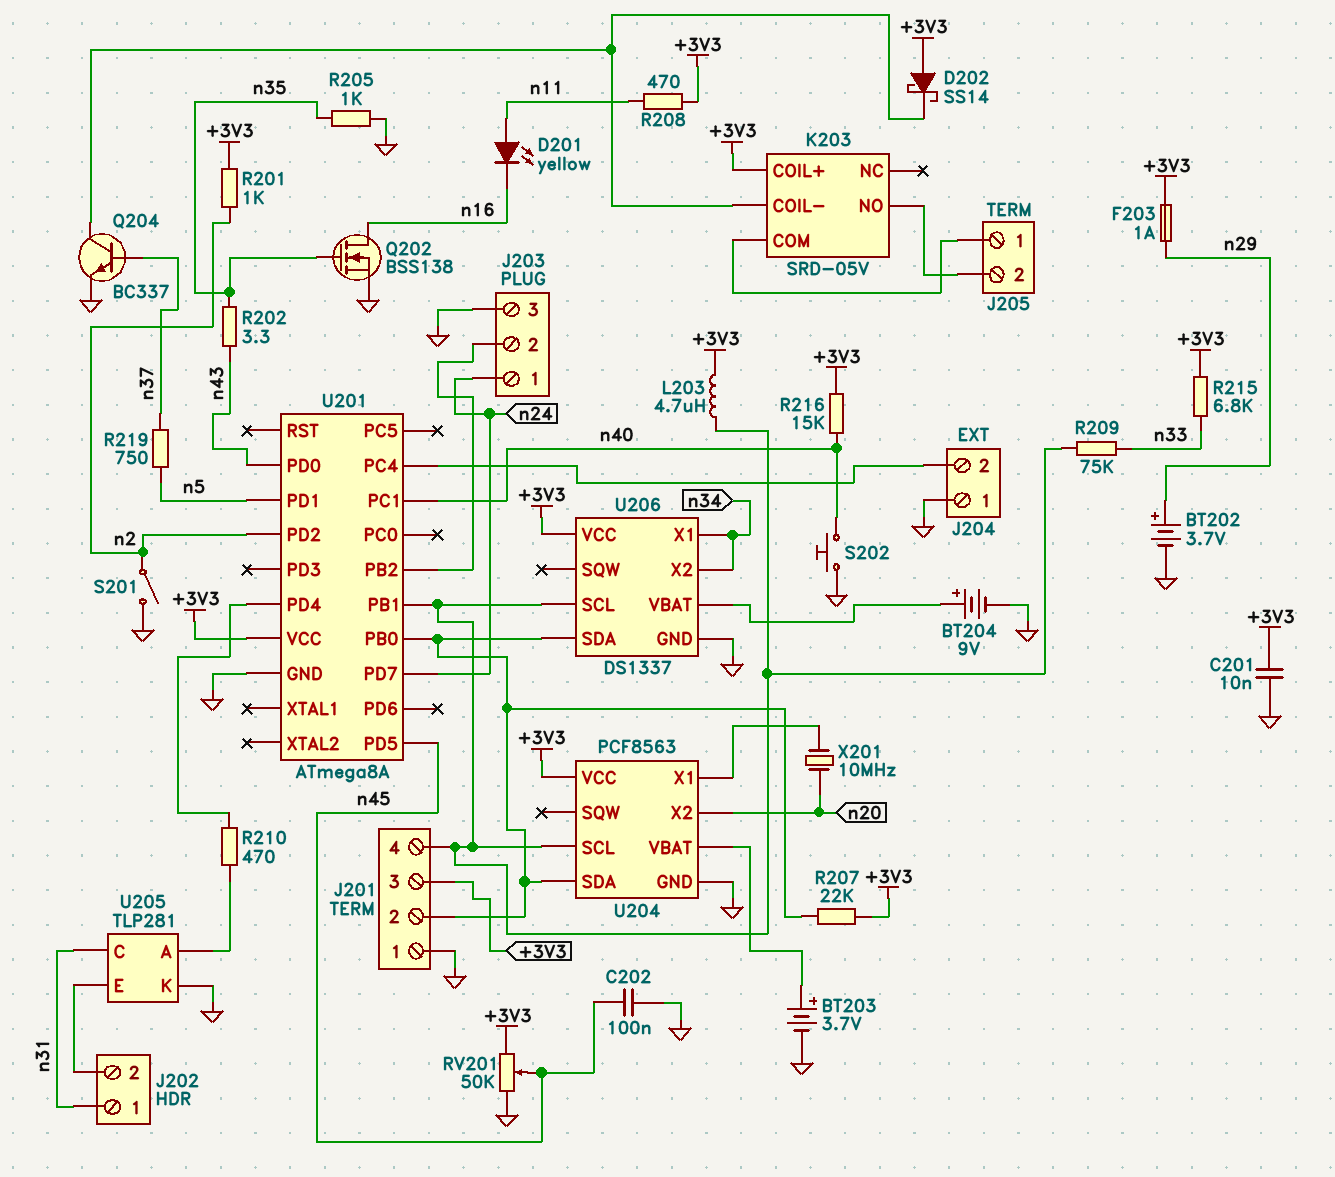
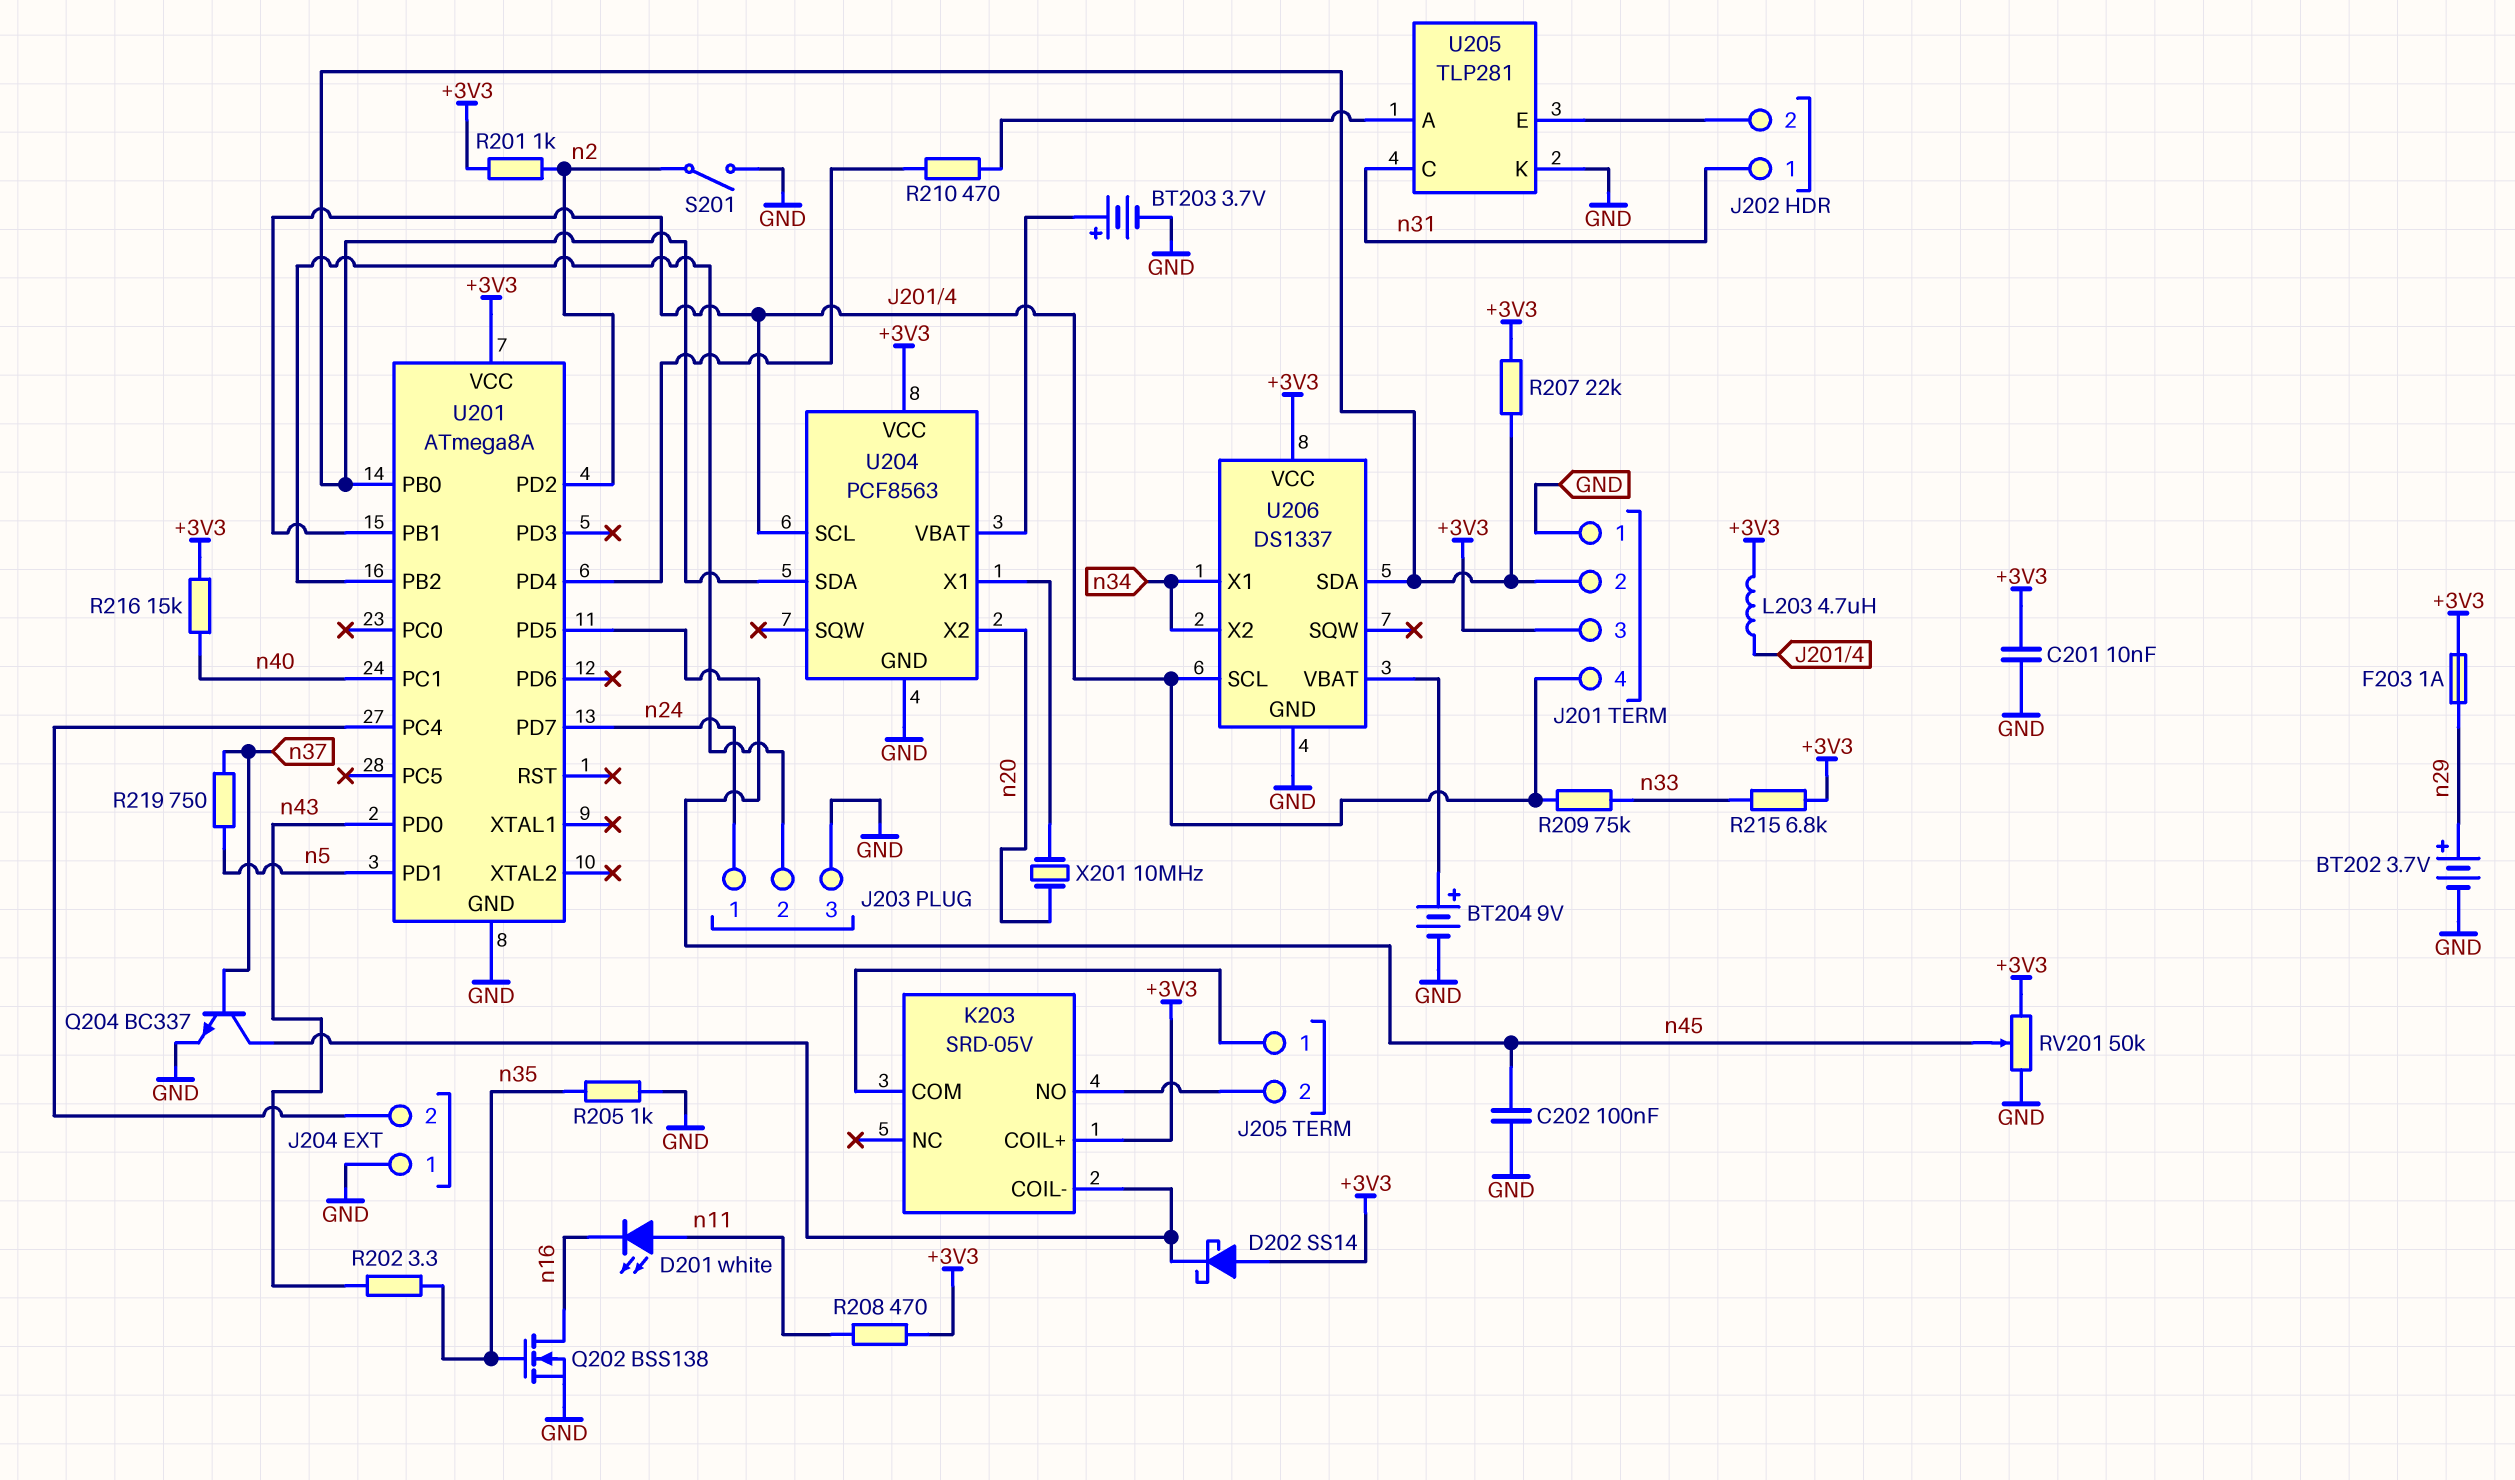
D201: LED yellow (A n11, K n16) -> LED white (A n11, K n16)
S202: button (GND, n40) -> none

